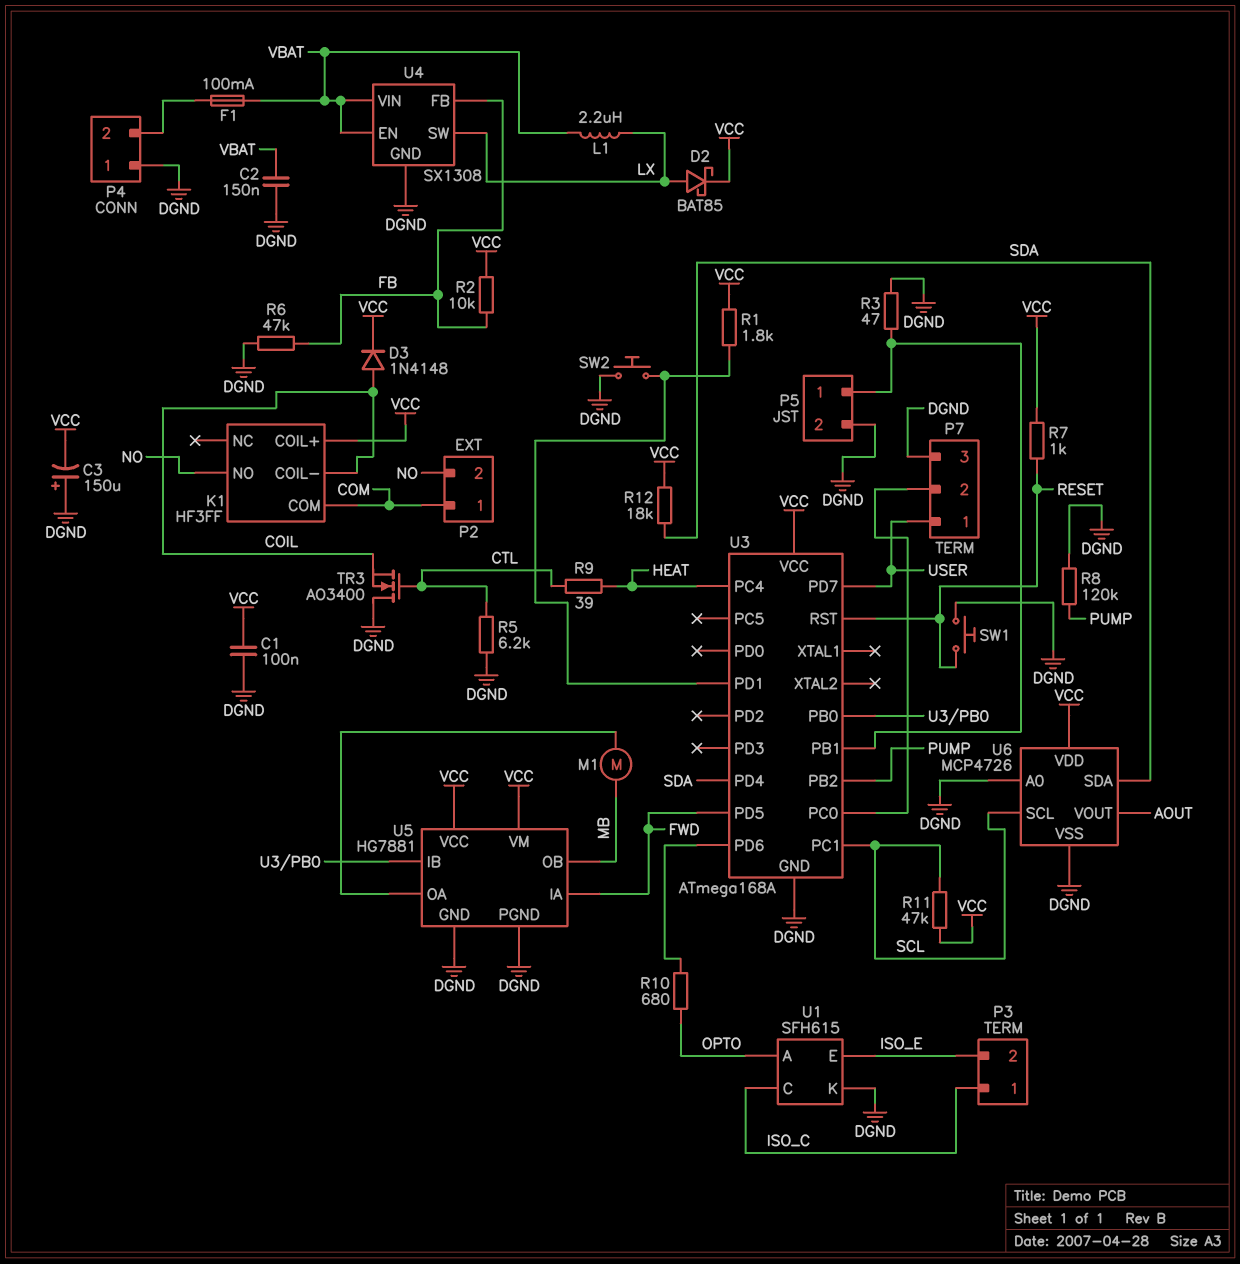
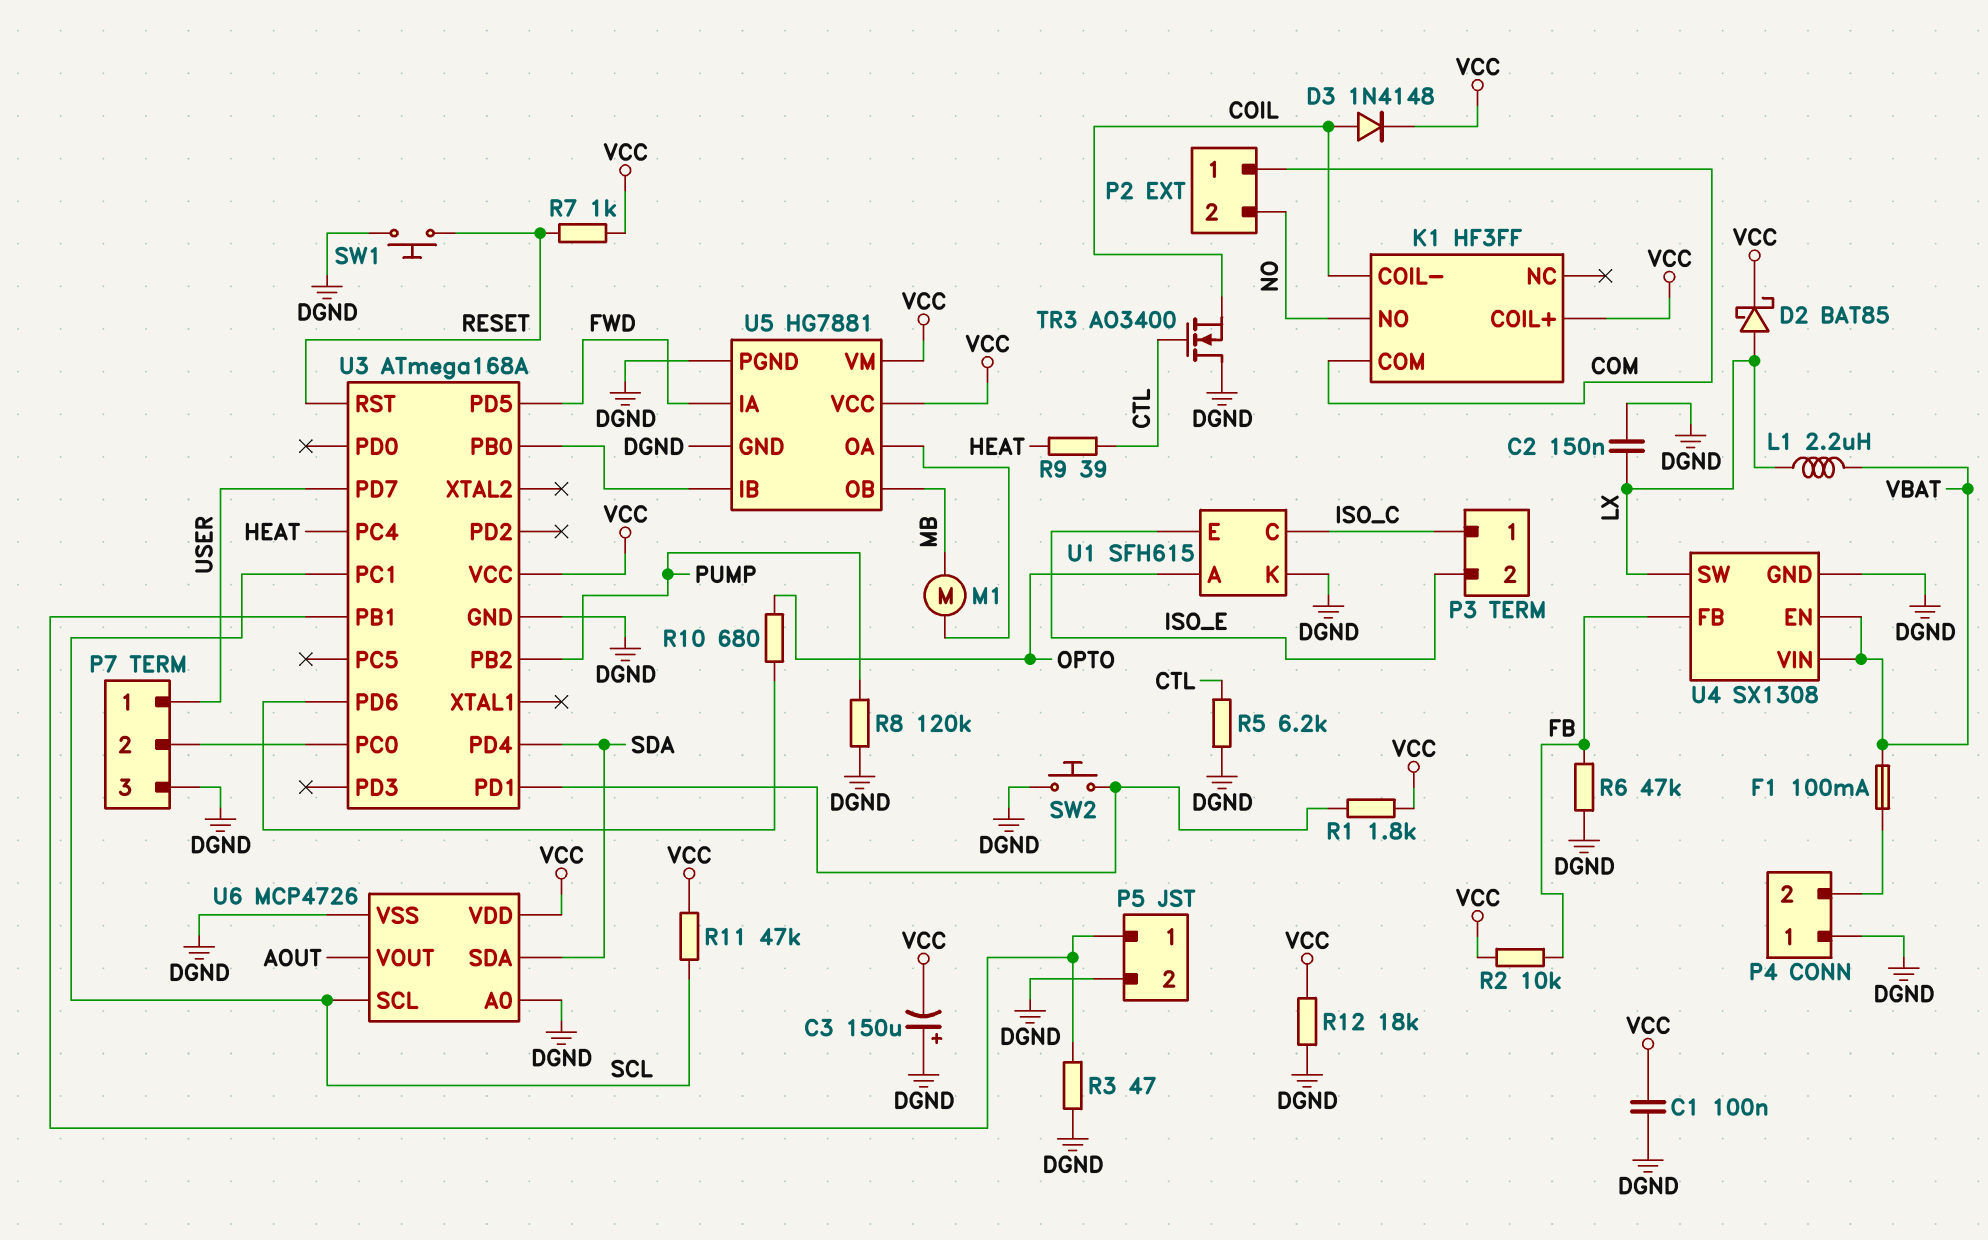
C2: 150nF (DGND, VBAT) -> 150nF (DGND, LX)
R12: 18k (SDA, VCC) -> 18k (DGND, VCC)

